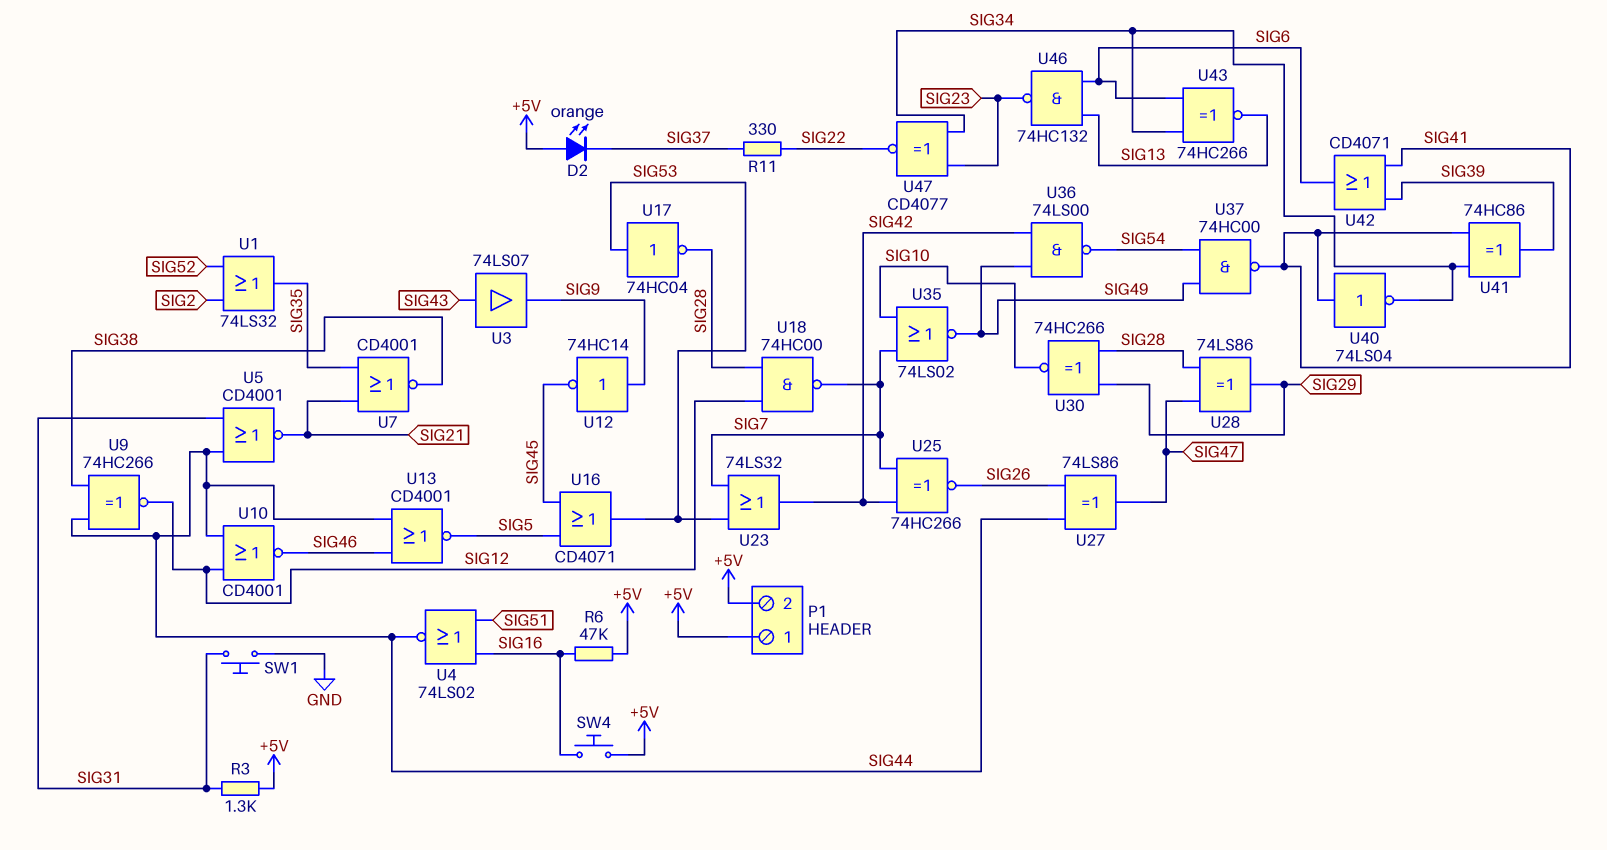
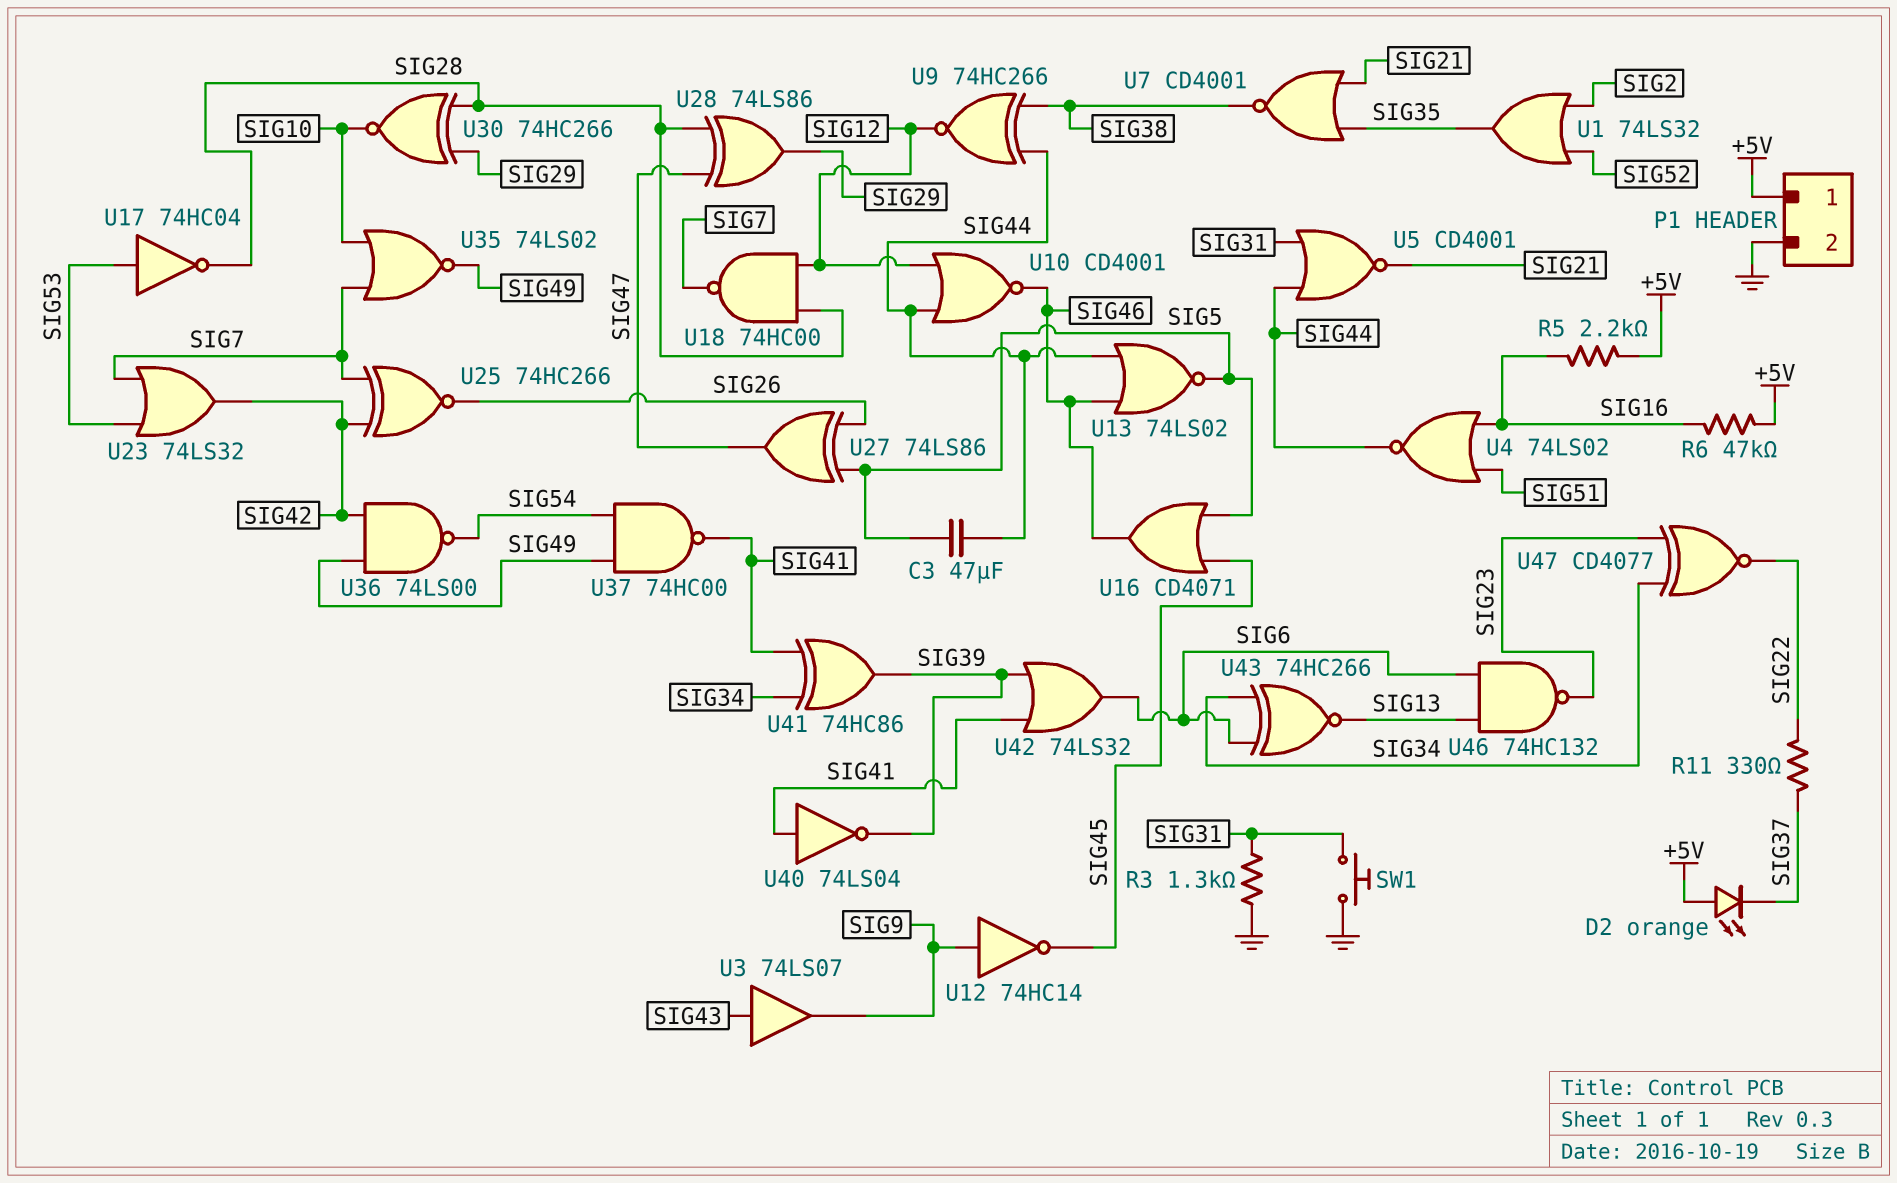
C3: none -> 47uF (SIG5, SIG44)
P1 pin 2: +5V -> GND
R3: 1.3k (+5V, SIG31) -> 1.3k (GND, SIG31)
R5: none -> 2.2k (+5V, SIG16)
SW4: button (+5V, SIG16) -> none
U13: NOR CD4001 (in SIG44, in SIG46, out SIG5) -> NOR 74LS02 (in SIG44, in SIG46, out SIG5)
U16: OR CD4071 (in SIG5, in SIG45, out SIG53) -> OR CD4071 (in SIG5, in SIG45, out SIG46)
U27: XOR 74LS86 (in SIG26, in SIG44, out SIG47) -> XOR 74LS86 (in SIG5, in SIG26, out SIG47)
U40: NOT 74LS04 (in SIG41, out SIG34) -> NOT 74LS04 (in SIG41, out SIG39)
U42: OR CD4071 (in SIG39, in SIG41, out SIG6) -> OR 74LS32 (in SIG39, in SIG41, out SIG6)

